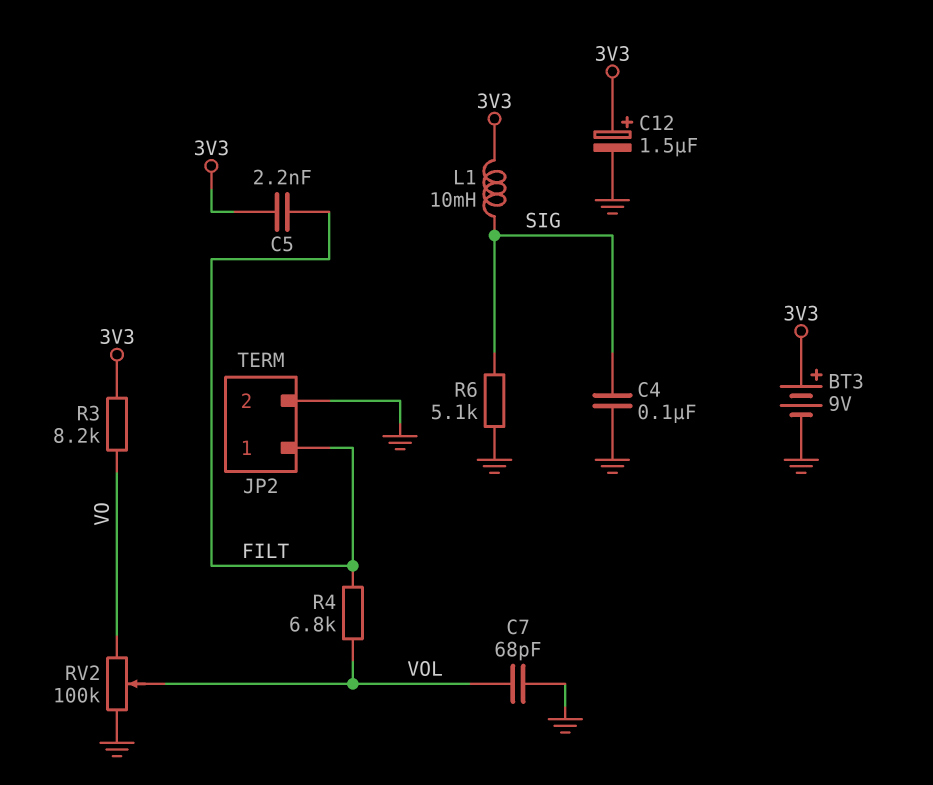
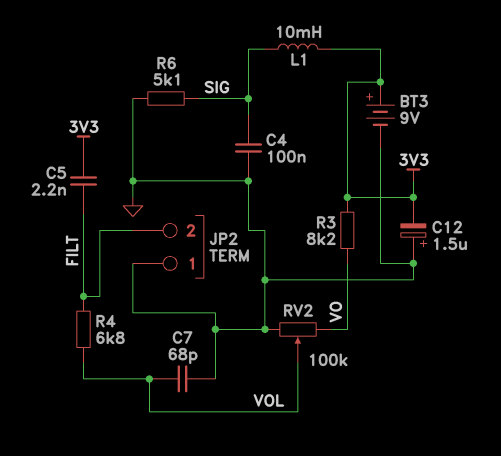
C12: 1.5uF (plus 3V3, minus GND) -> 1.5uF (plus GND, minus 3V3)
JP2 pin 1: FILT -> GND
JP2 pin 2: GND -> FILT

